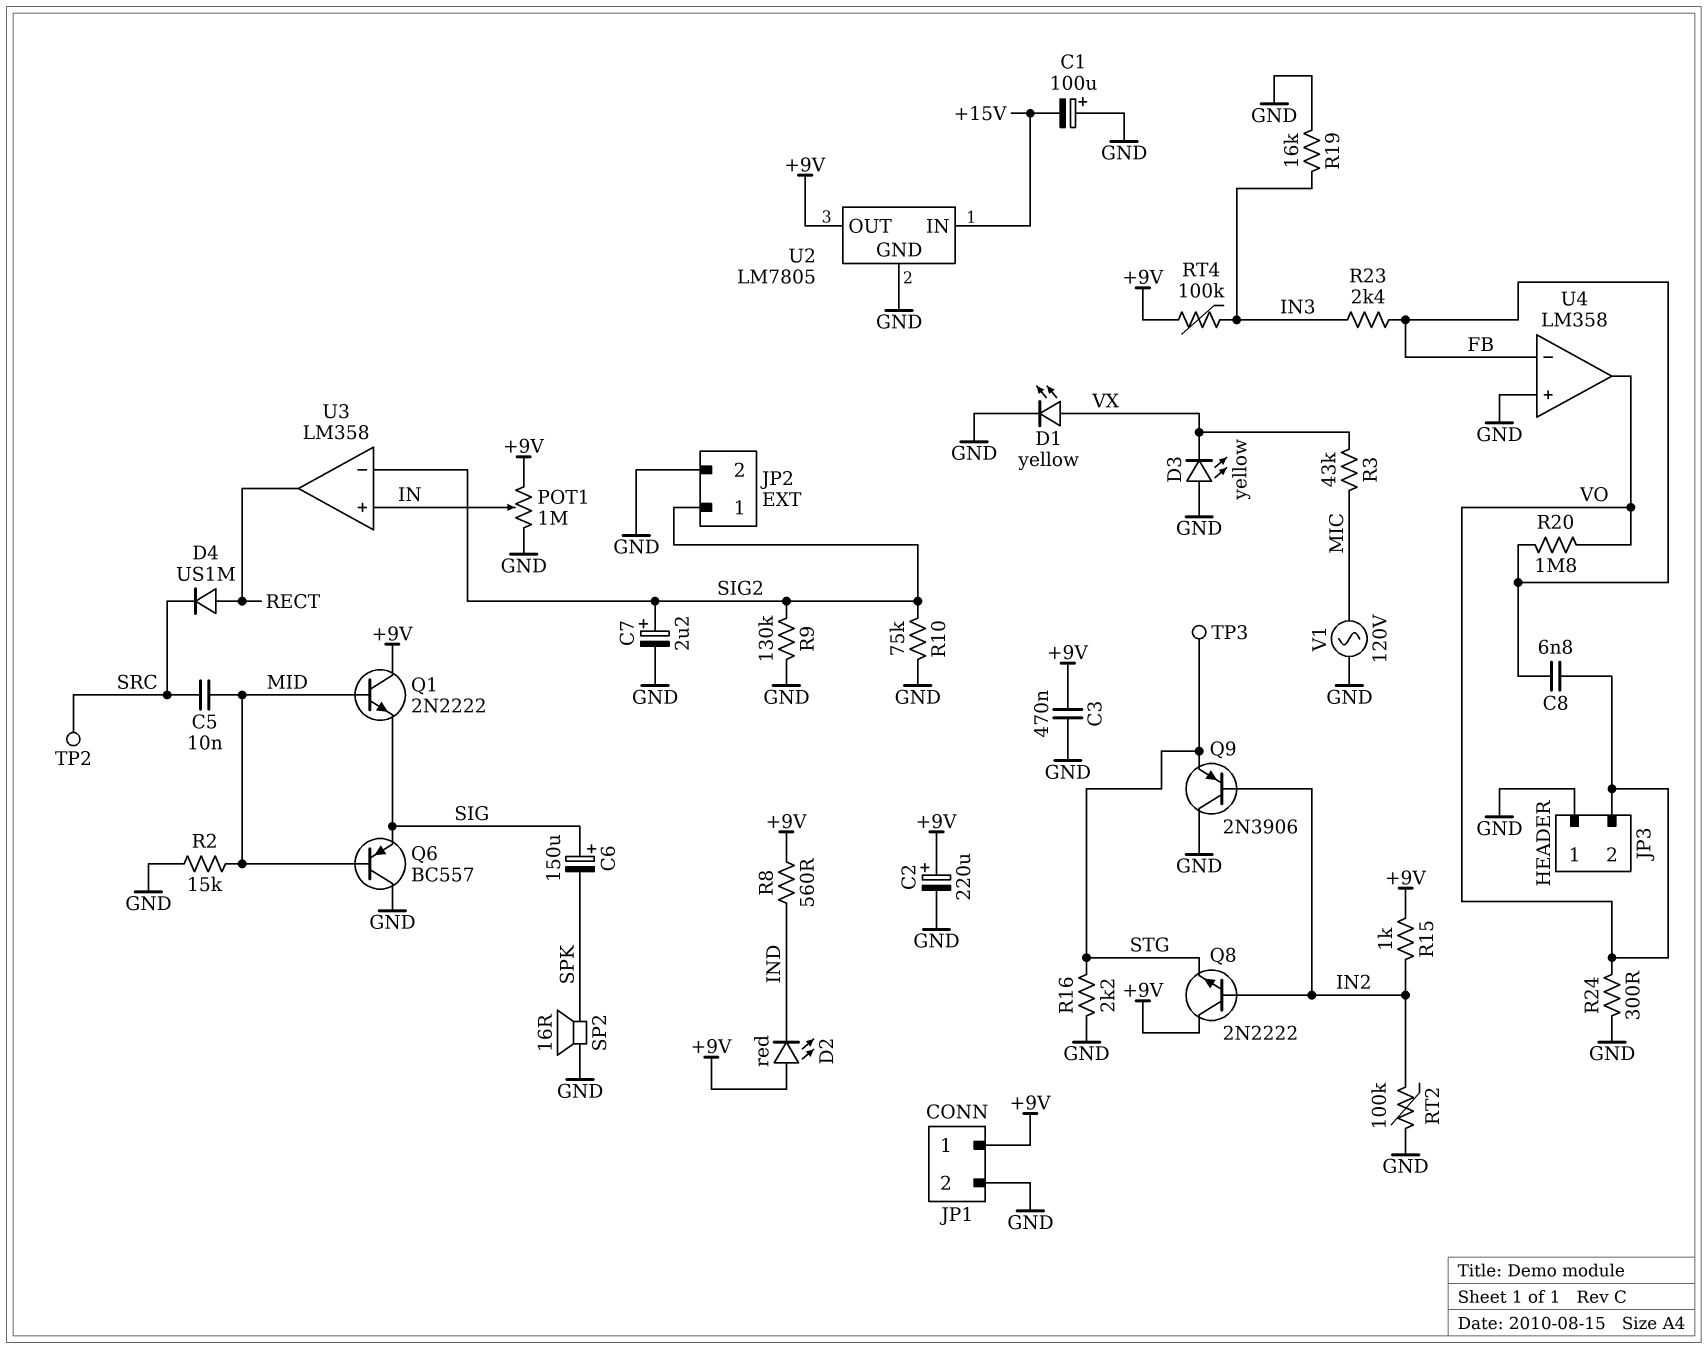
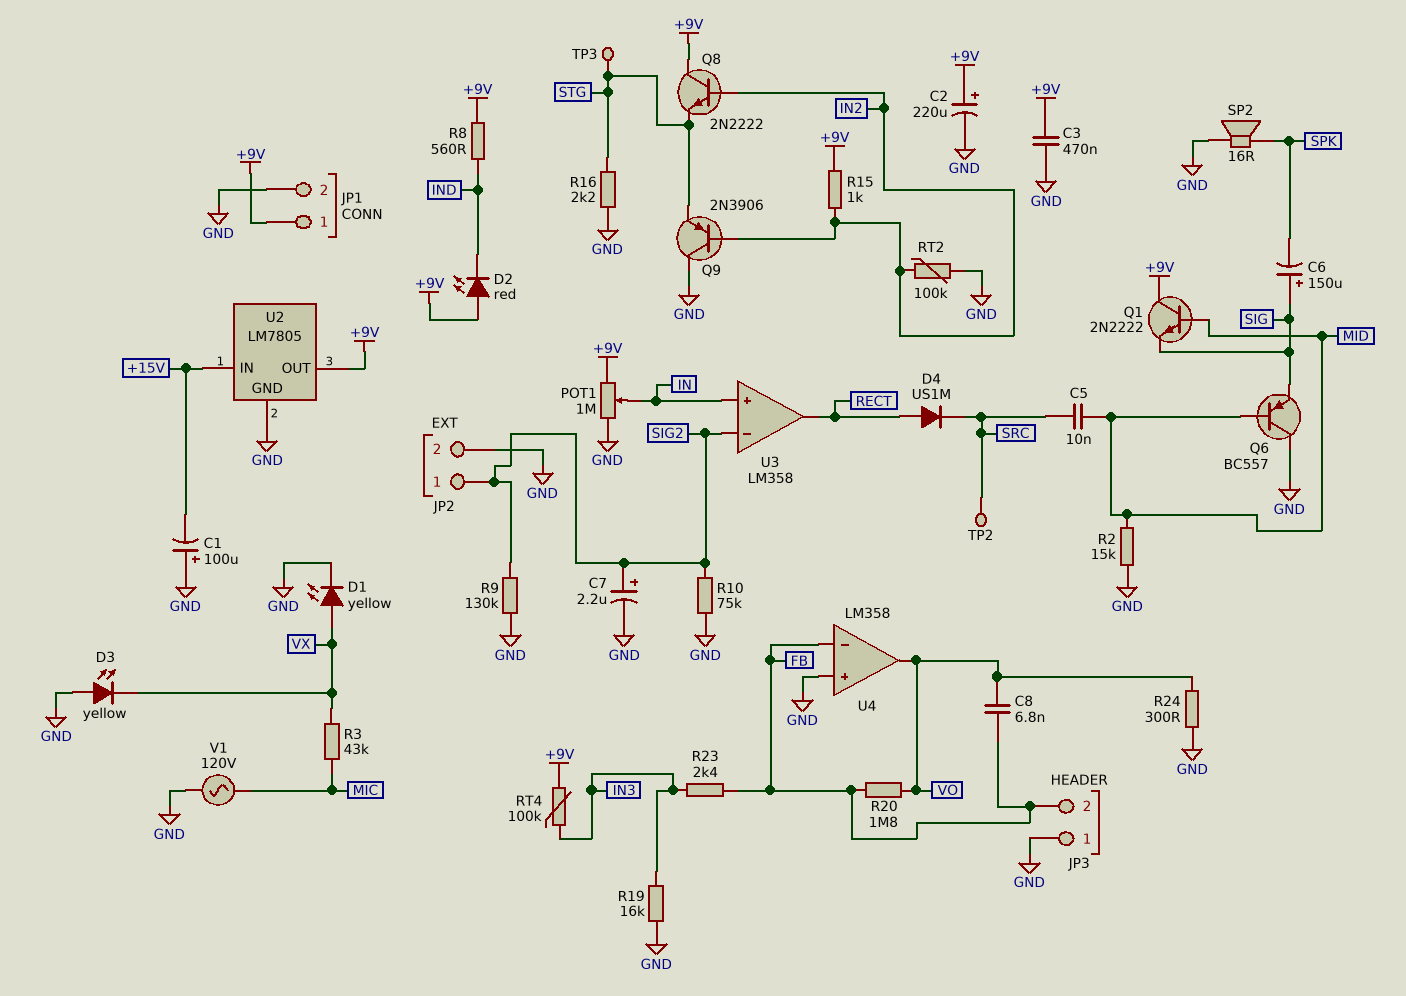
JP3 pin 2: VO -> FB

